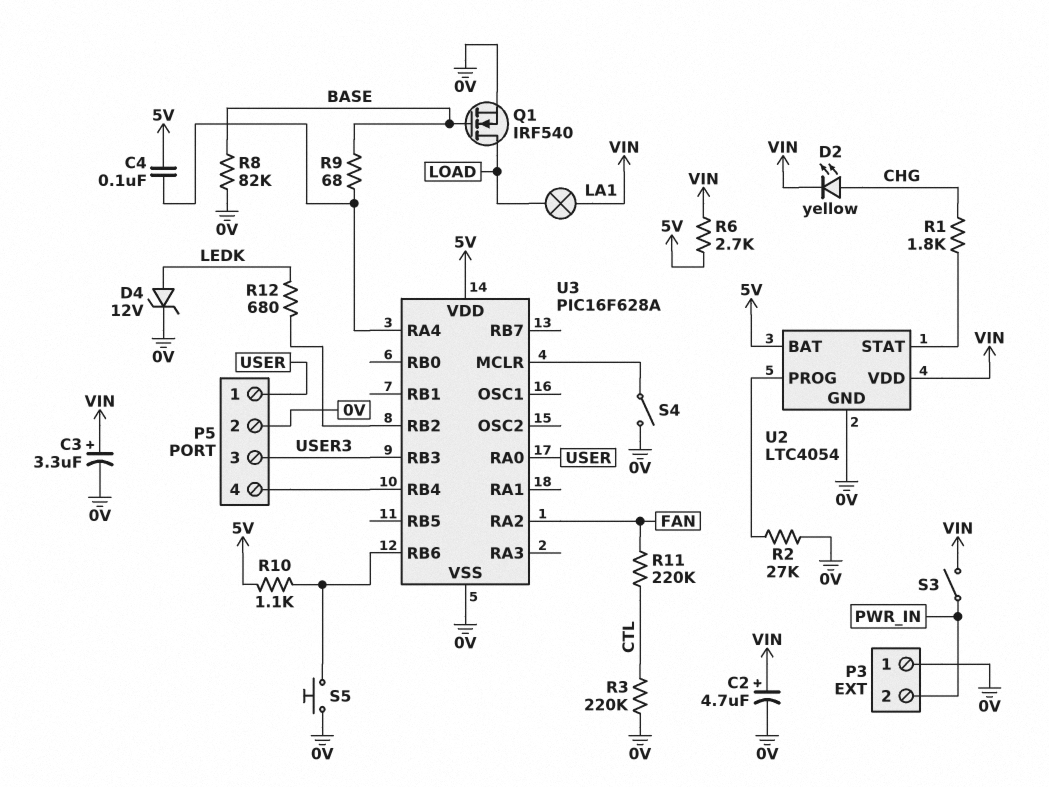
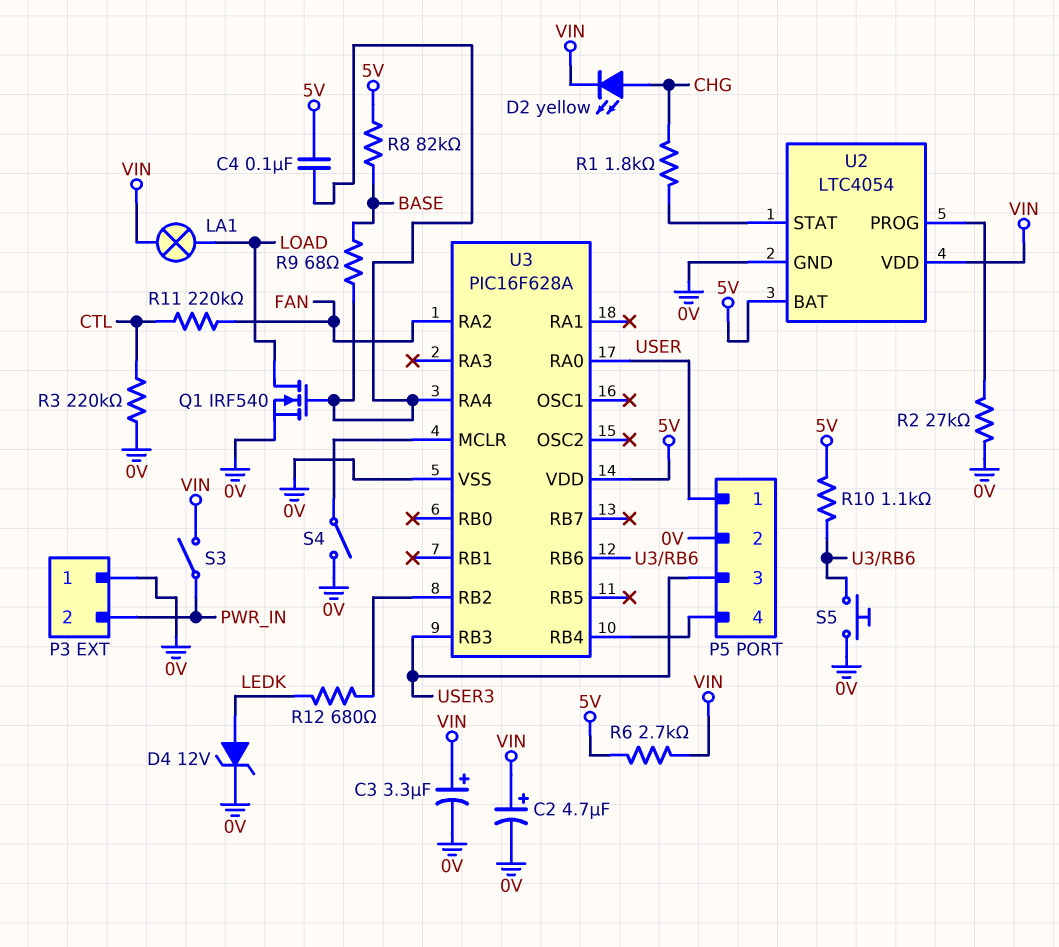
Q1: NMOS IRF540 (G BASE, D LOAD, S 0V) -> NMOS IRF540 (G U3/RA4, D LOAD, S 0V)
R8: 82k (0V, BASE) -> 82k (5V, BASE)

